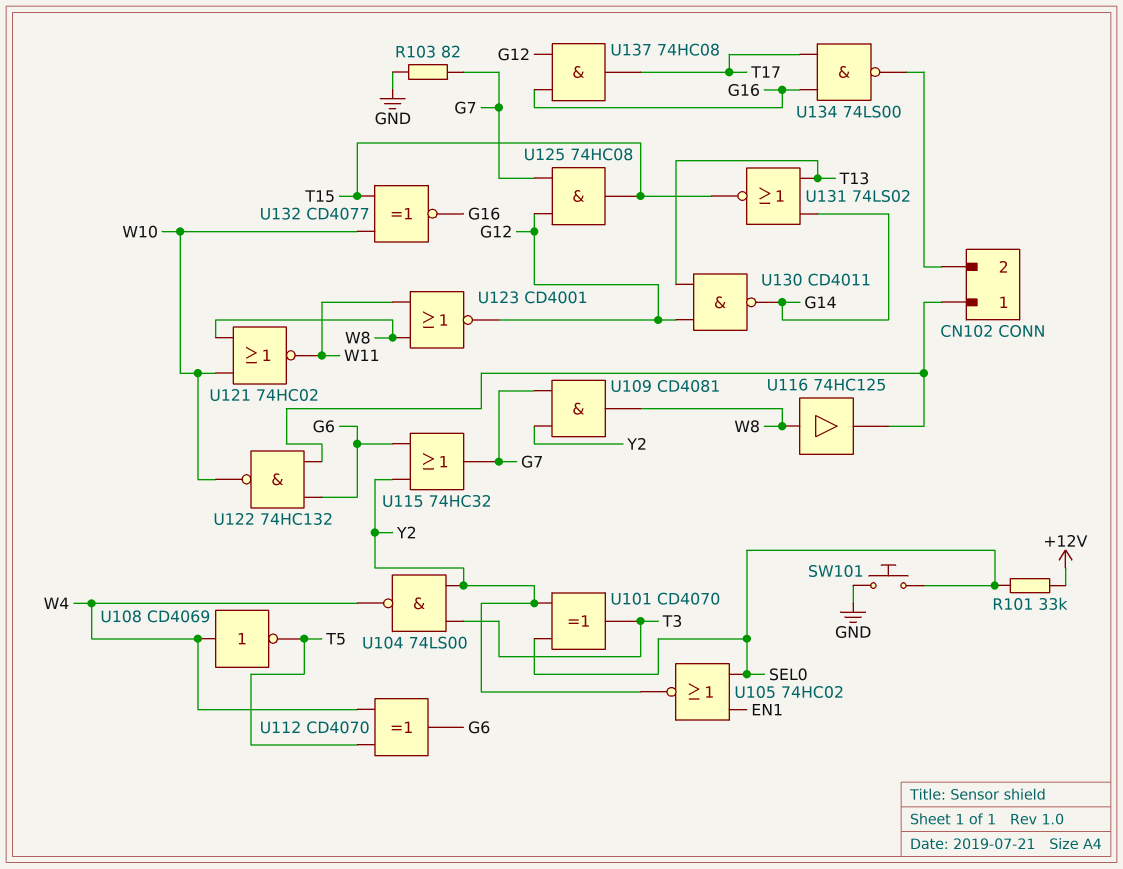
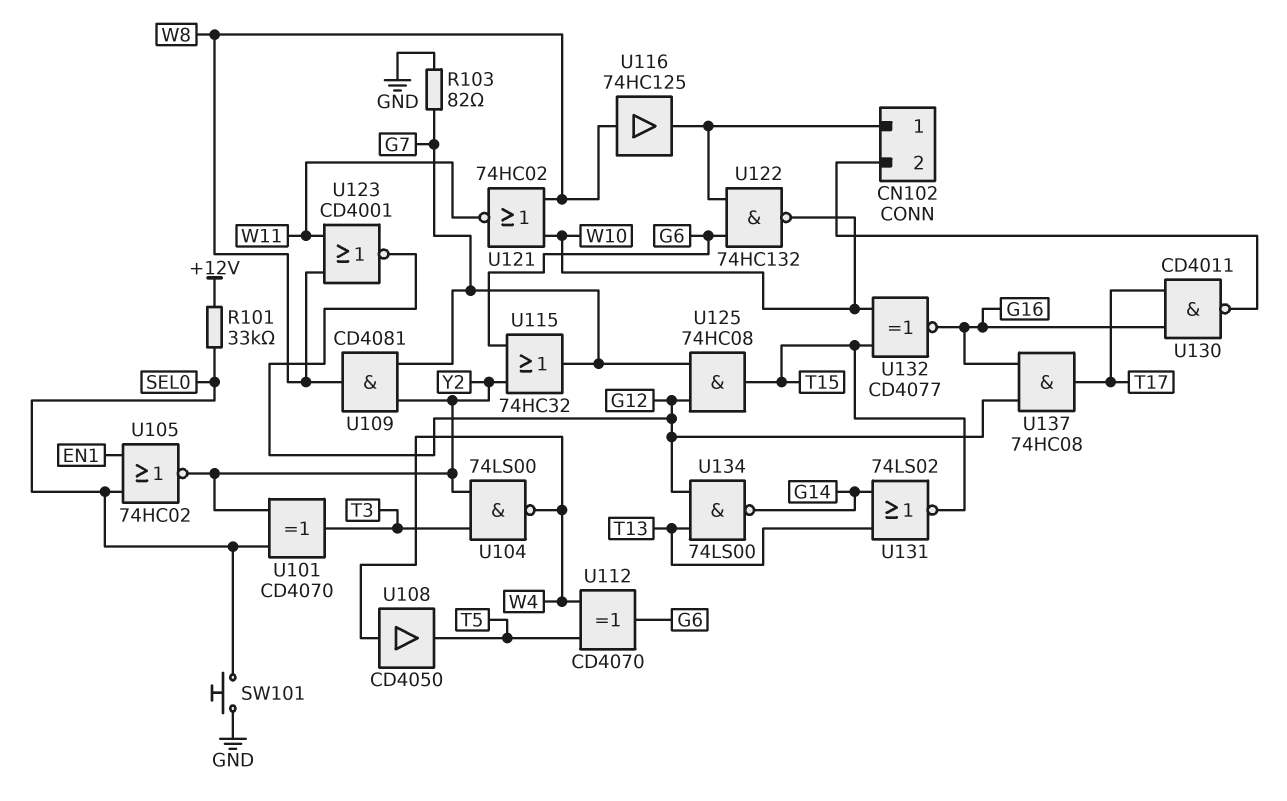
U108: NOT CD4069 (in W4, out T5) -> buffer CD4050 (in W4, out T5)
U130: NAND CD4011 (in G12, in T13, out G14) -> NAND CD4011 (in G16, in T17, out CN102/2)
U134: NAND 74LS00 (in G16, in T17, out CN102/2) -> NAND 74LS00 (in G12, in T13, out G14)

